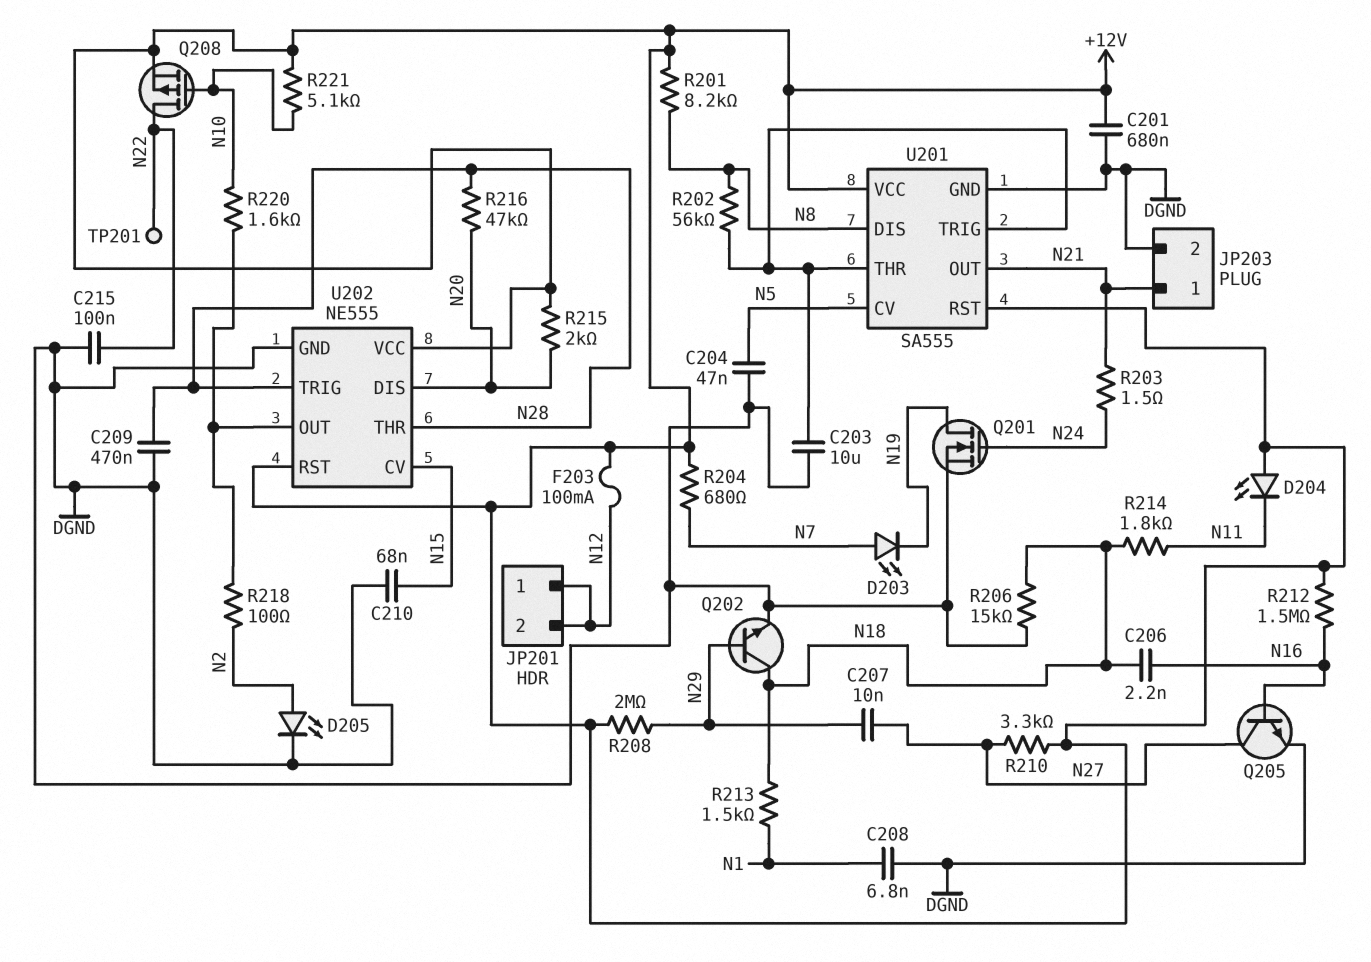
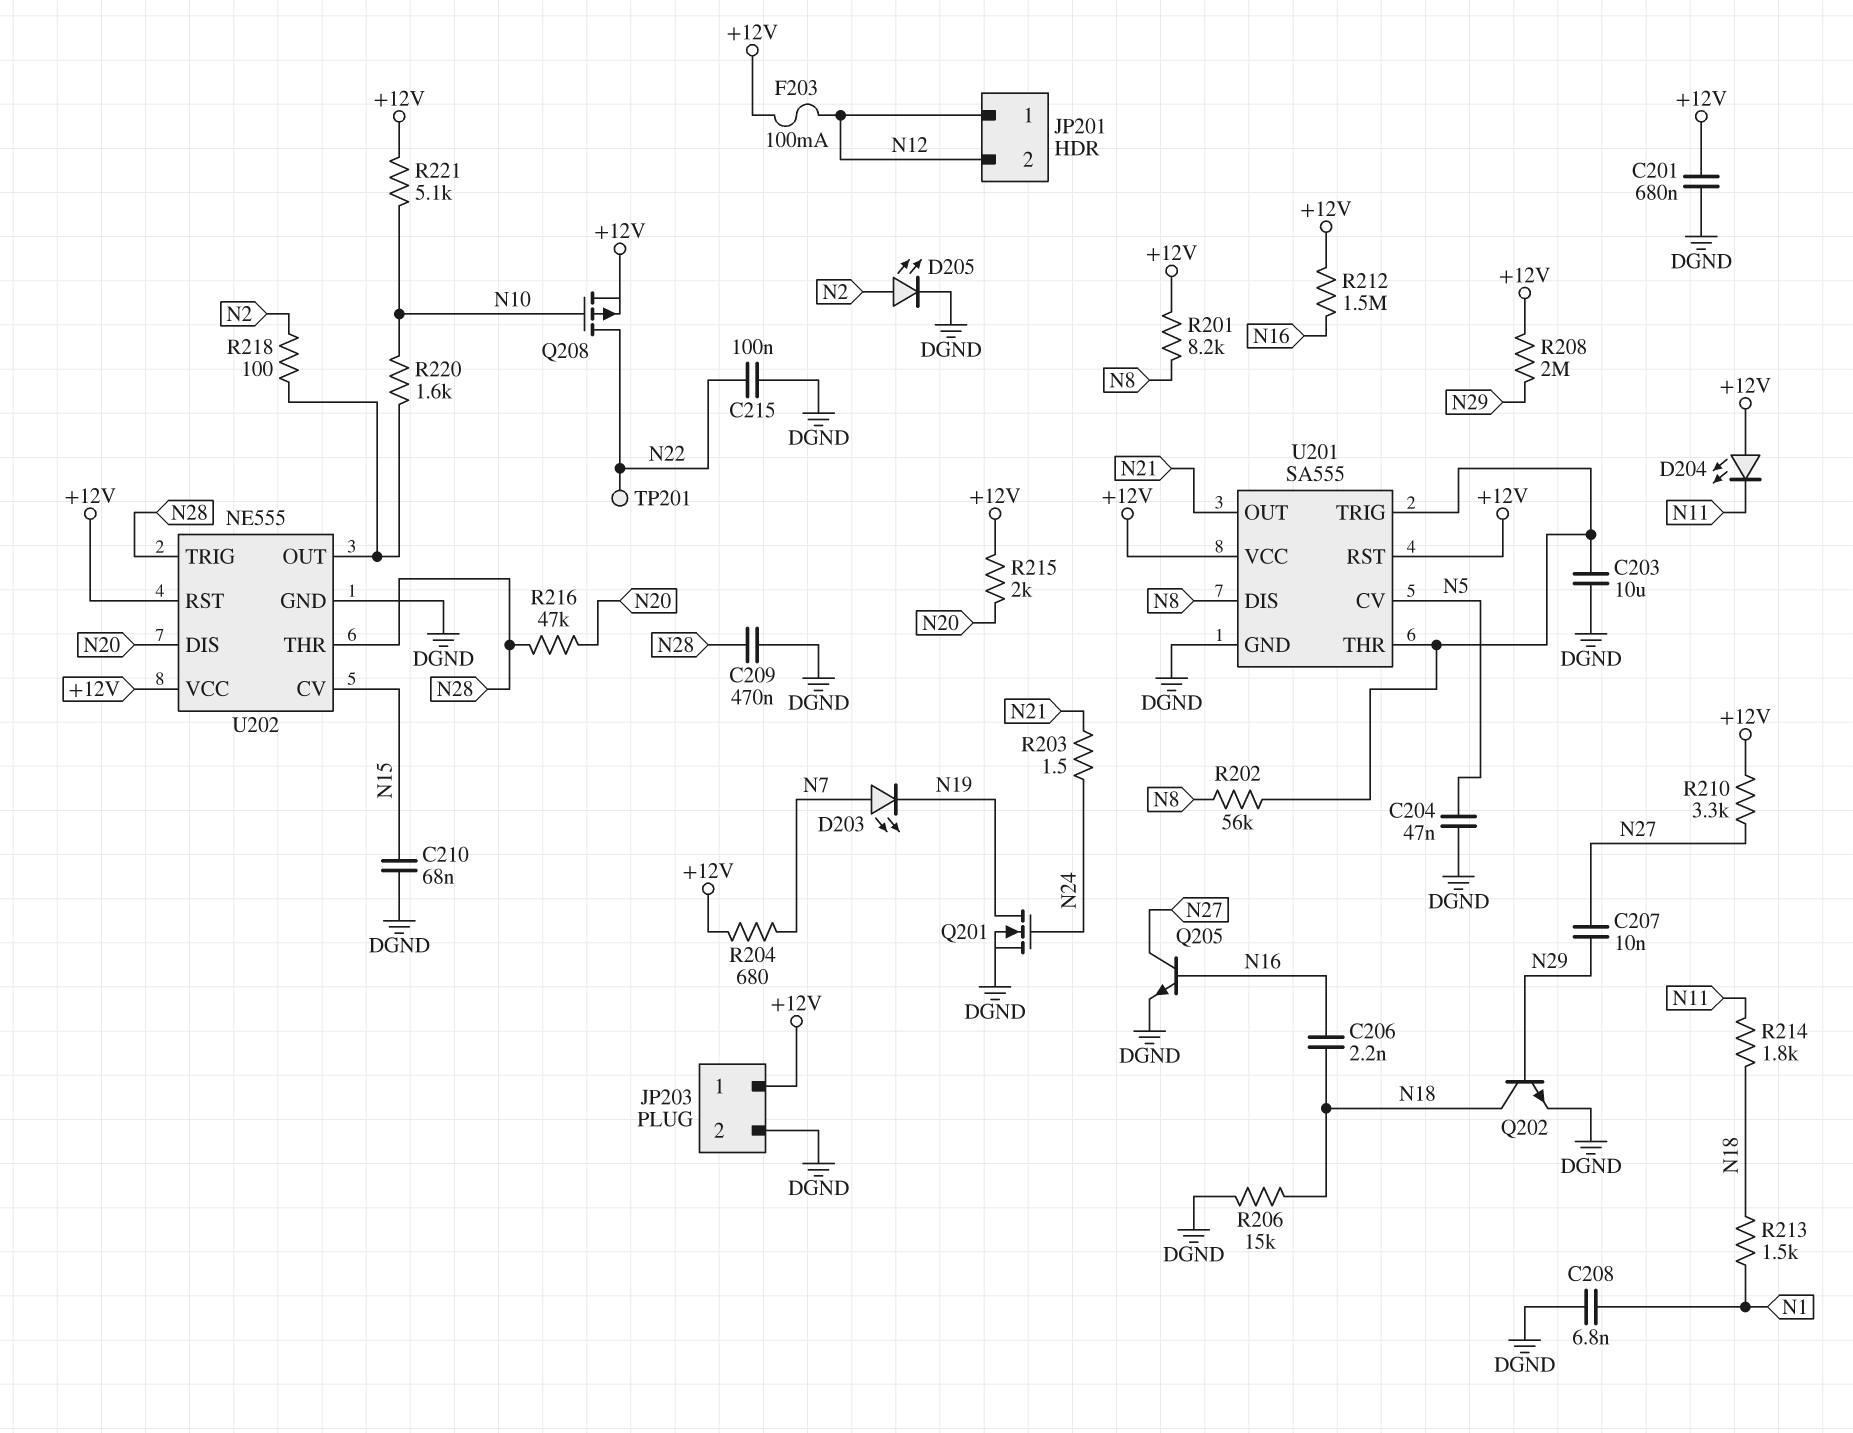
JP203 pin 1: N21 -> +12V

